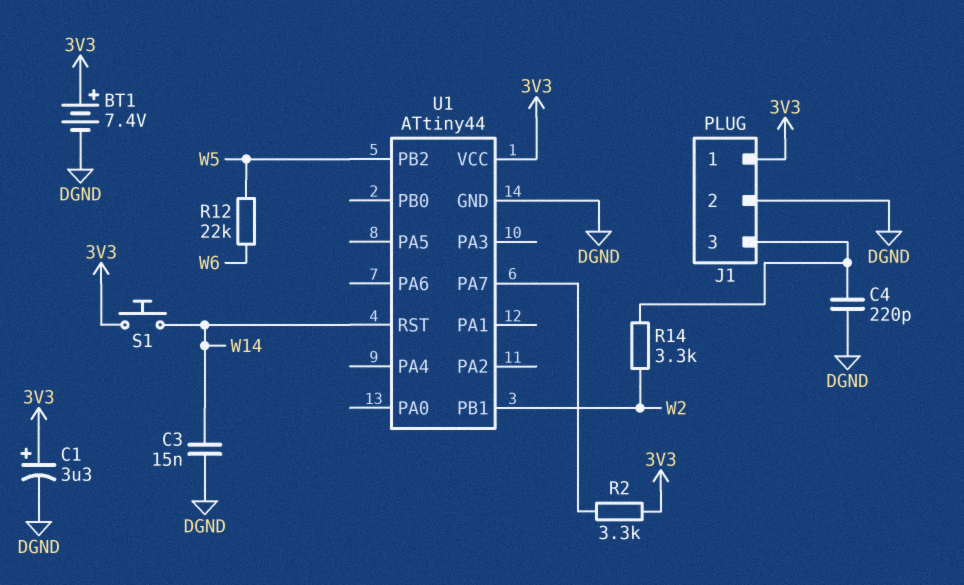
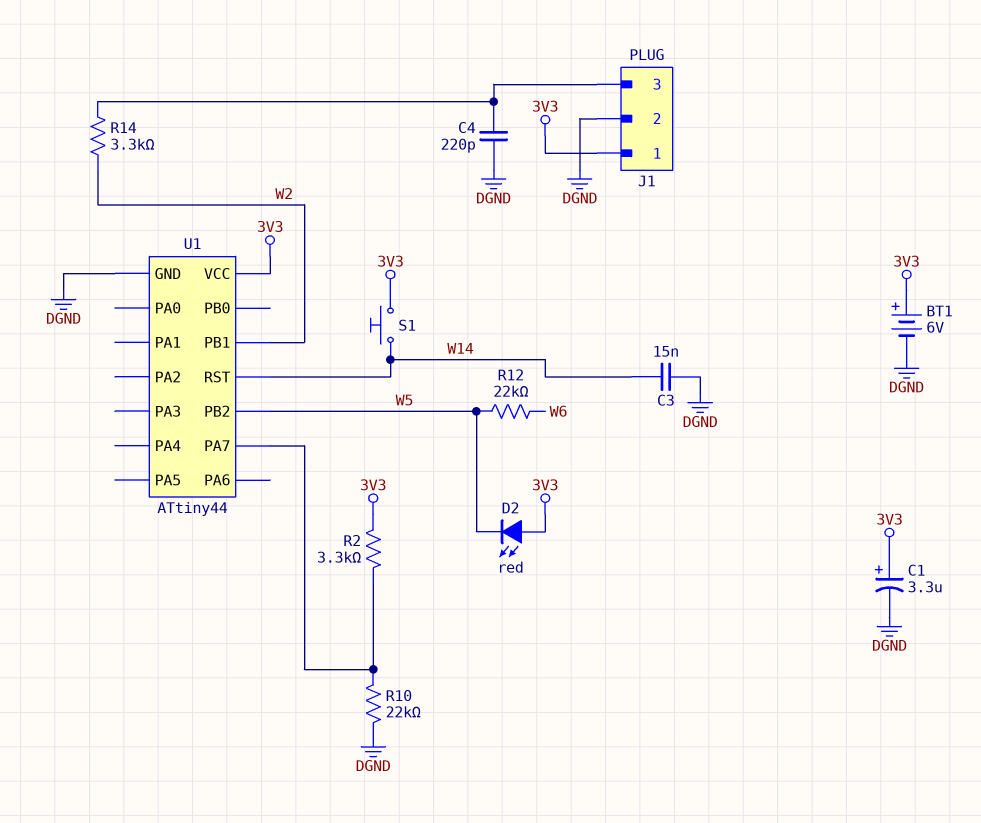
BT1: 7.4V (plus 3V3, minus DGND) -> 6V (plus 3V3, minus DGND)
D2: none -> LED red (A 3V3, K W5)
R10: none -> 22k (DGND, U1/PA7)

